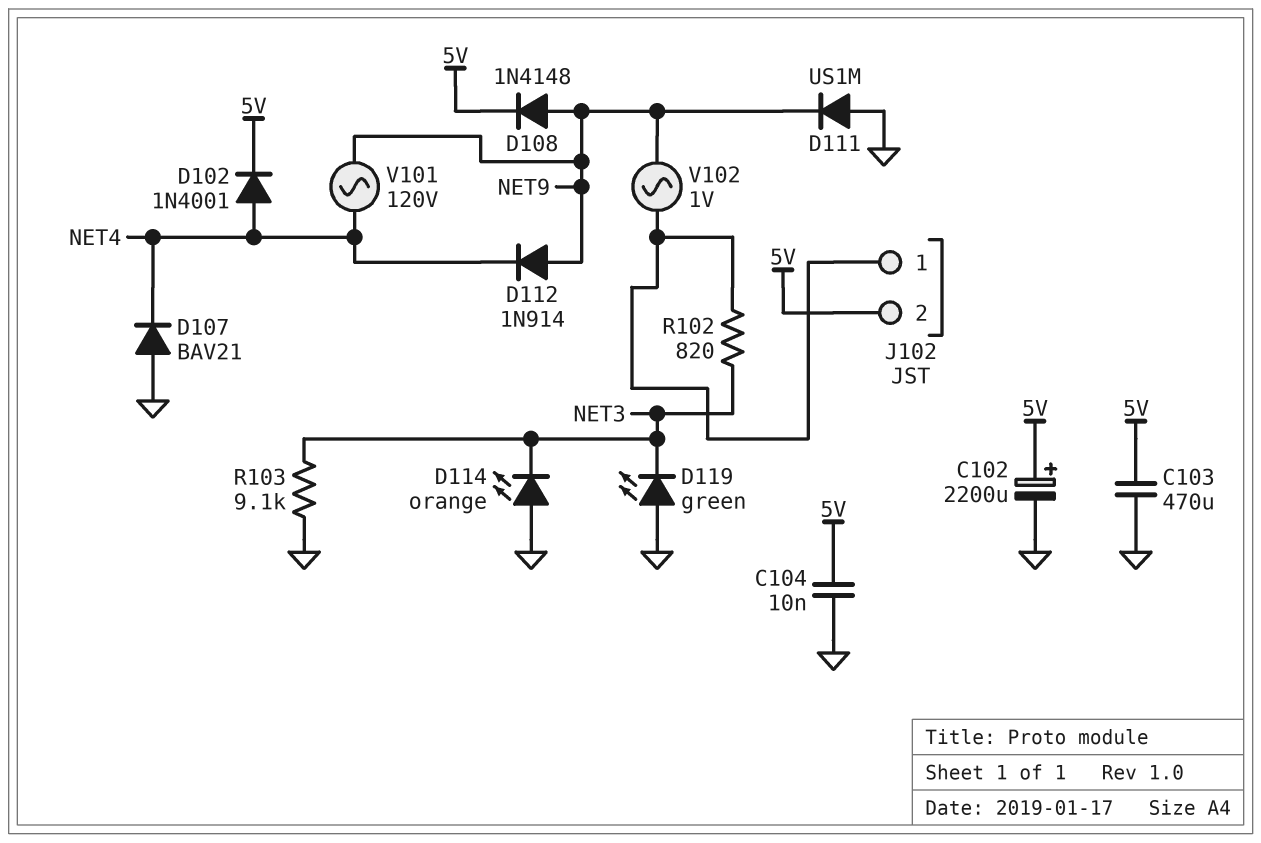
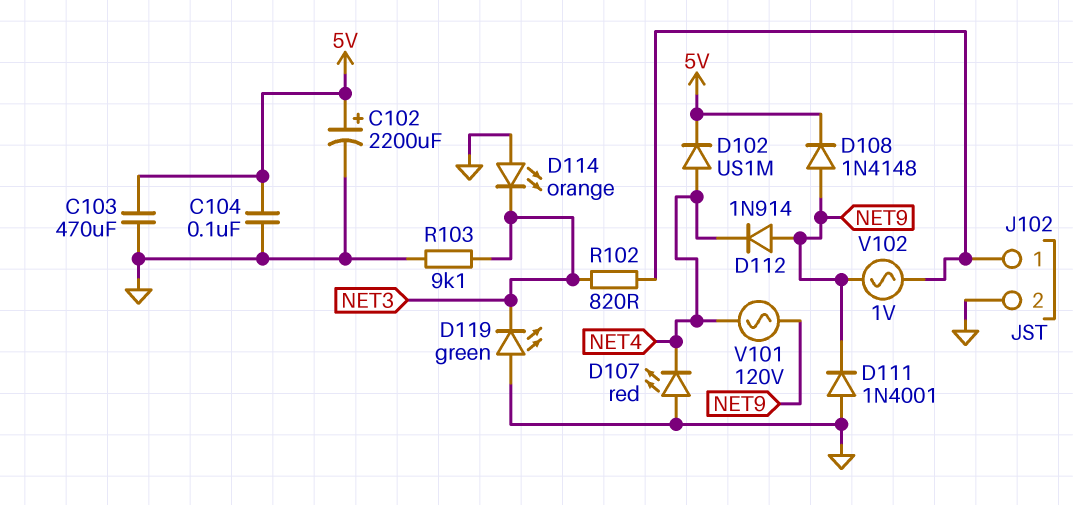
C104: 10nF (5V, GND) -> 100nF (5V, GND)
D102: diode 1N4001 (A NET4, K 5V) -> diode US1M (A NET4, K 5V)
D107: diode BAV21 (A GND, K NET4) -> LED red (A GND, K NET4)
D111: diode US1M (A GND, K NET9) -> diode 1N4001 (A GND, K NET9)
J102 pin 2: 5V -> GND

